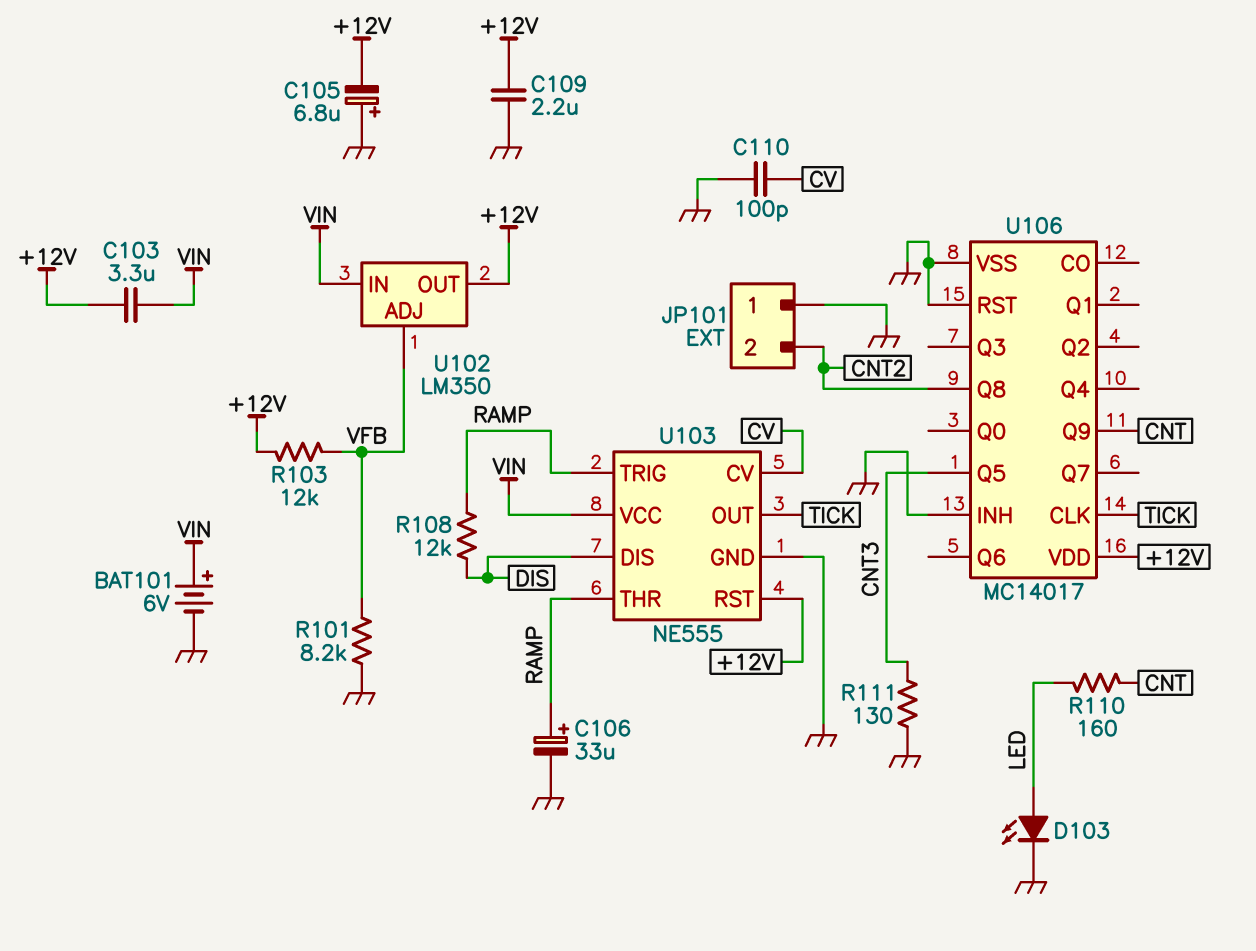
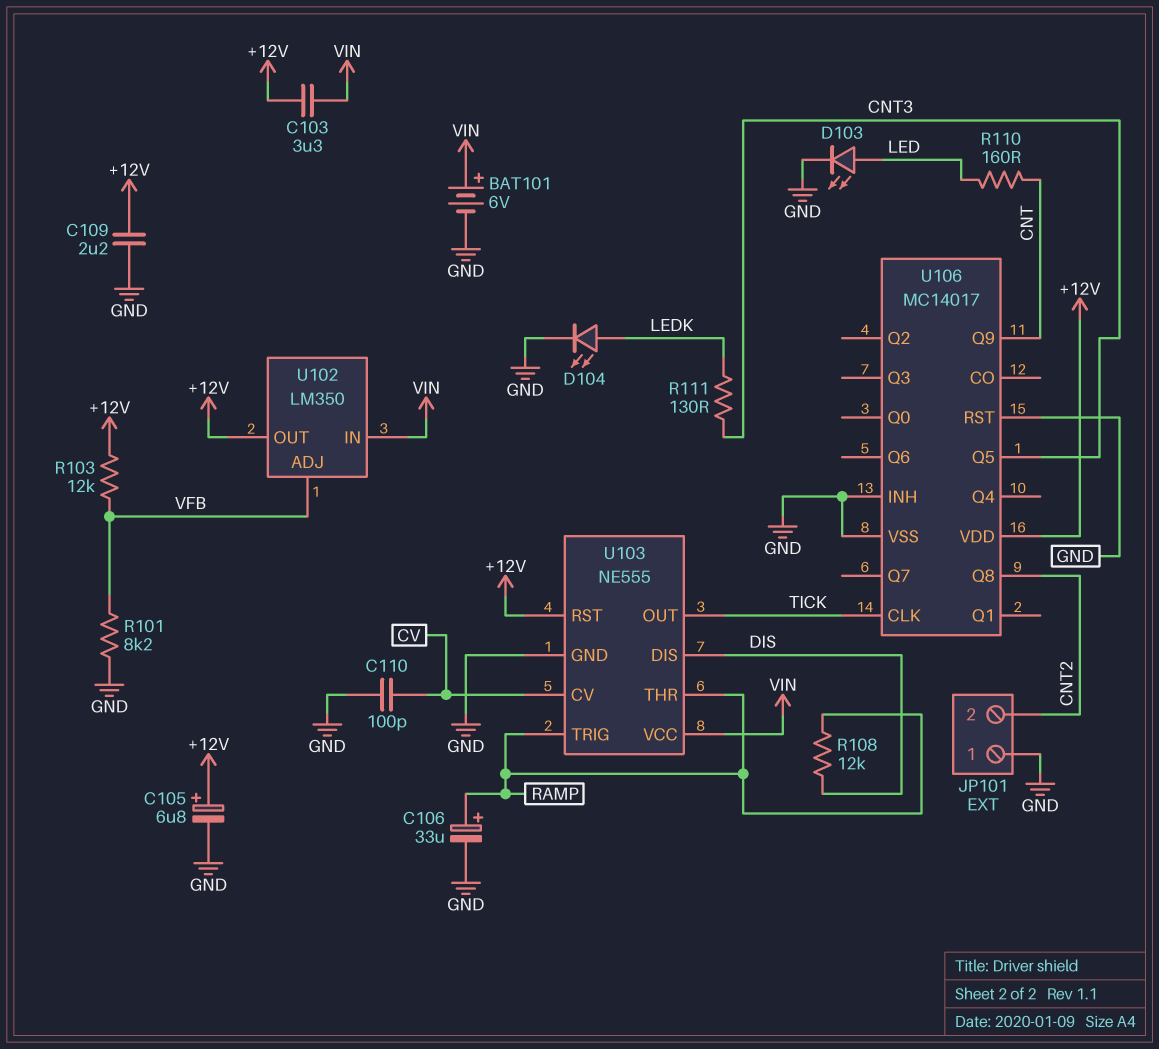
C105: 6.8uF (plus GND, minus +12V) -> 6.8uF (plus +12V, minus GND)
D104: none -> LED (A LEDK, K GND)
R111: 130 (CNT3, GND) -> 130 (CNT3, LEDK)

